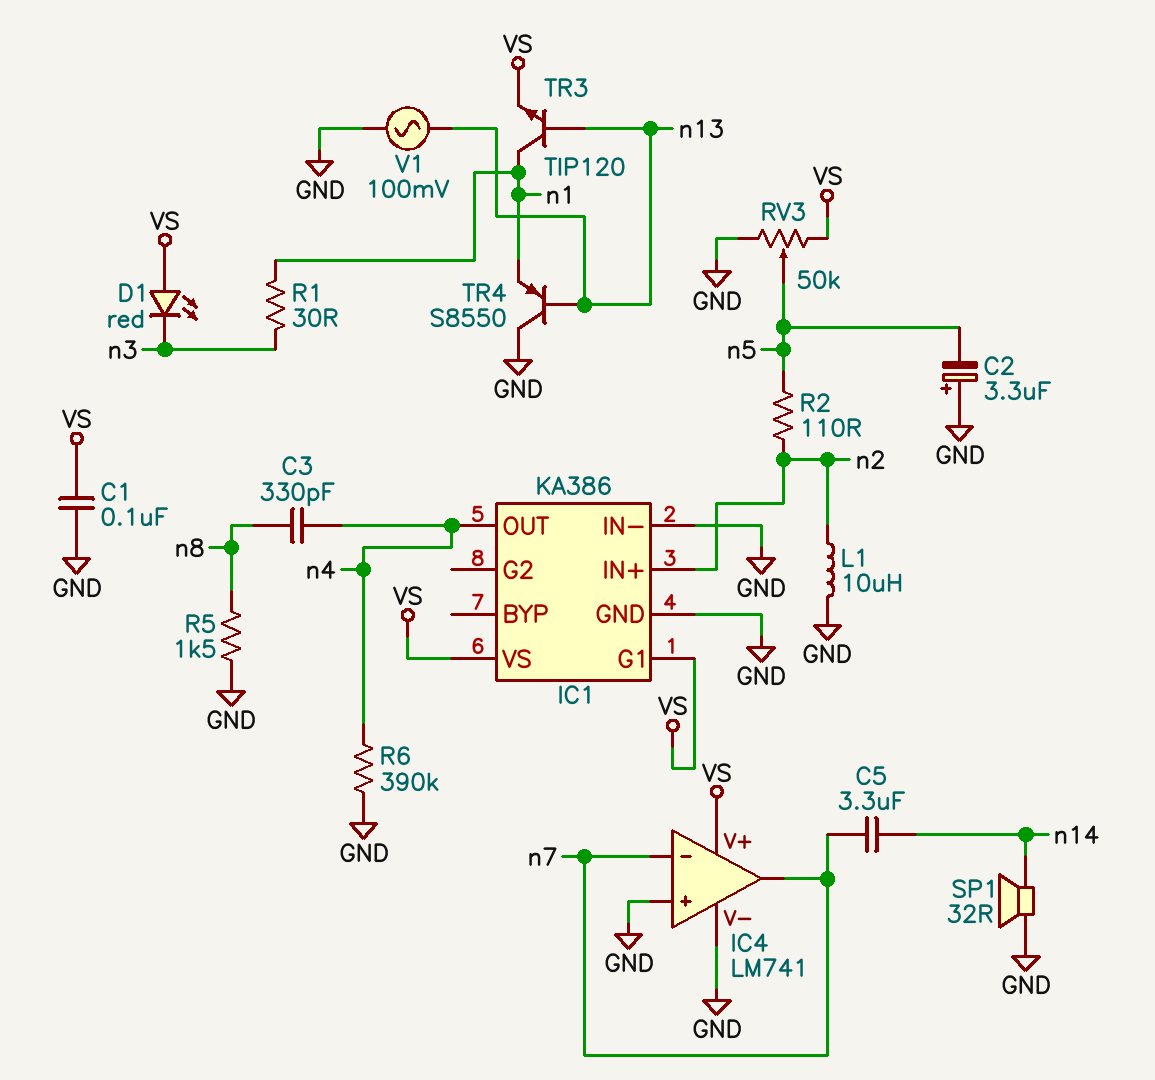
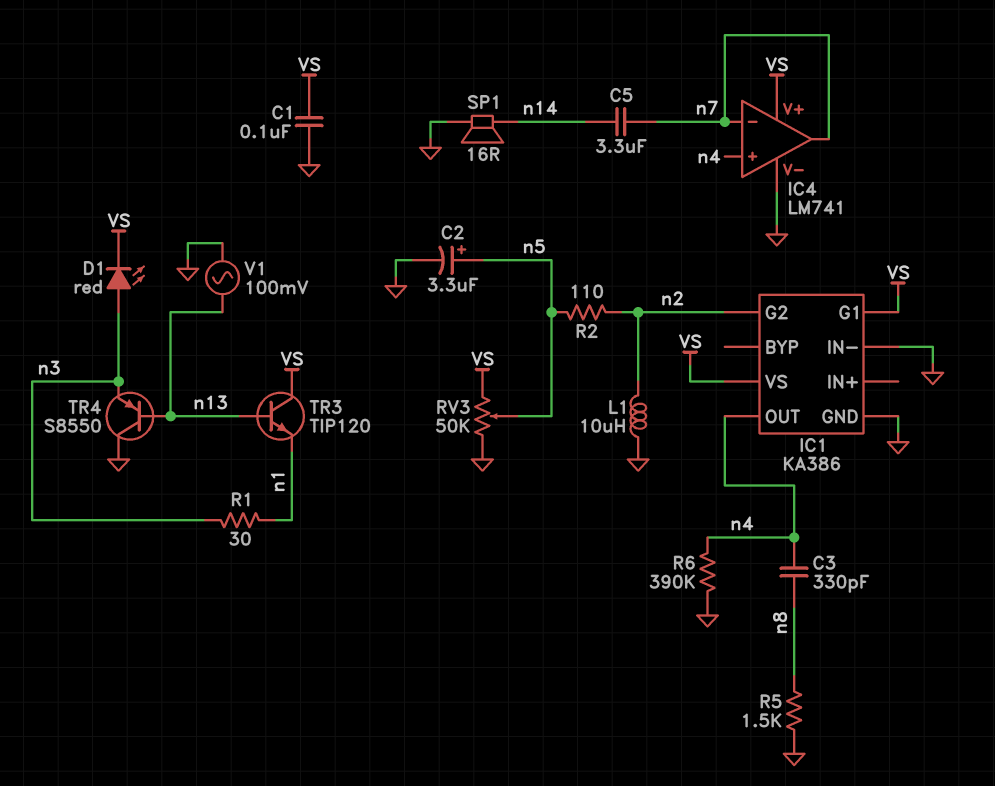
C2: 3.3uF (plus GND, minus n5) -> 3.3uF (plus n5, minus GND)
D1: LED red (A VS, K n3) -> LED red (A n3, K VS)
IC1 pin G2: none -> n2
IC1 pin IN+: n2 -> none
IC4 pin in+: GND -> n4
SP1: speaker 32R (GND, n14) -> speaker 16R (GND, n14)
TR3: NPN TIP120 (B n13, C n1, E VS) -> NPN TIP120 (B n13, C VS, E n1)
TR4: PNP S8550 (B n13, C GND, E n1) -> PNP S8550 (B n13, C GND, E n3)

